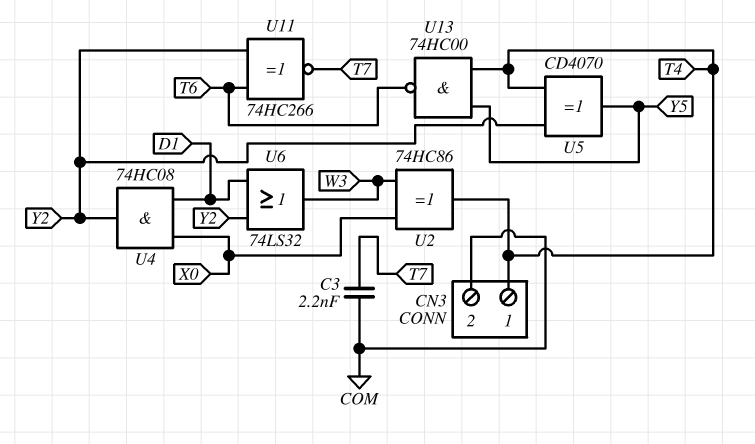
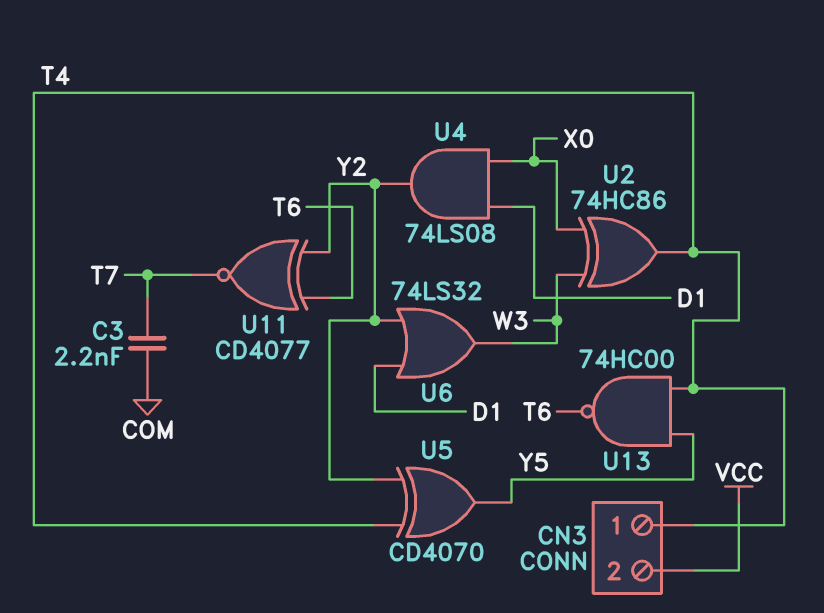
CN3 pin 2: COM -> VCC
U4: AND 74HC08 (in D1, in X0, out Y2) -> AND 74LS08 (in D1, in X0, out Y2)
U11: XNOR 74HC266 (in T6, in Y2, out T7) -> XNOR CD4077 (in T6, in Y2, out T7)

